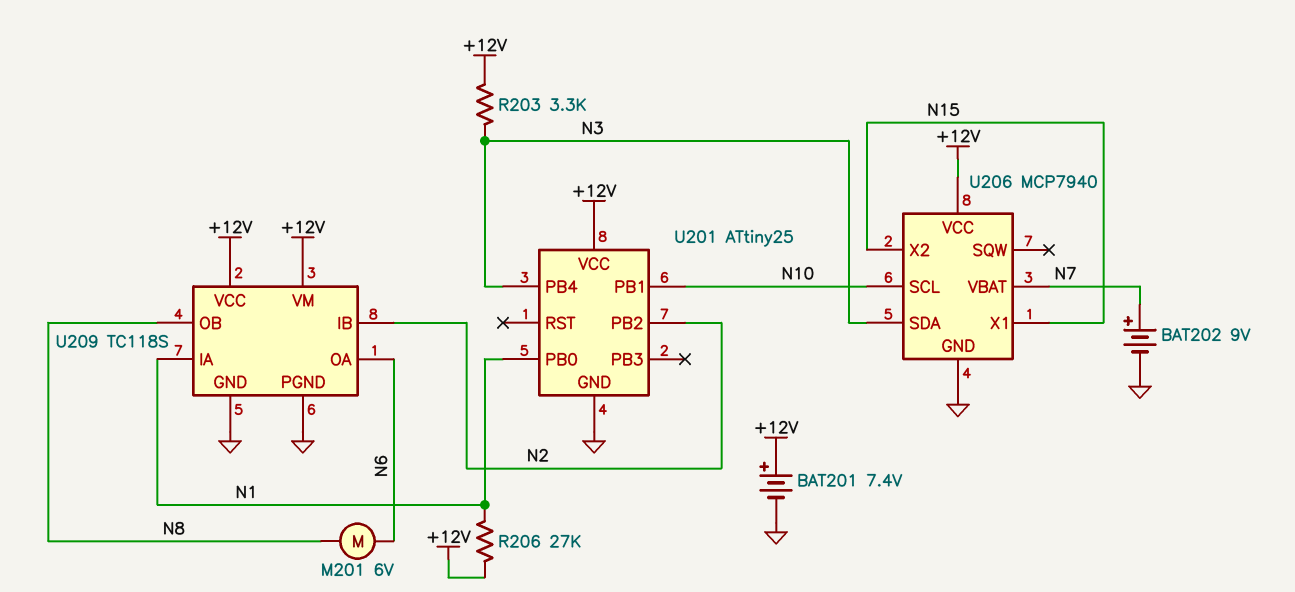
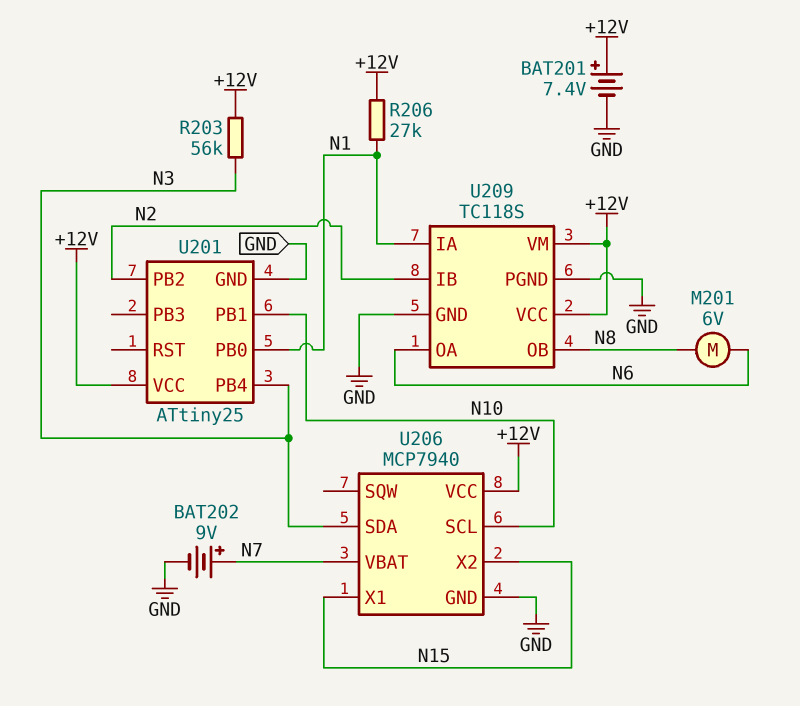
R203: 3.3k (+12V, N3) -> 56k (+12V, N3)

